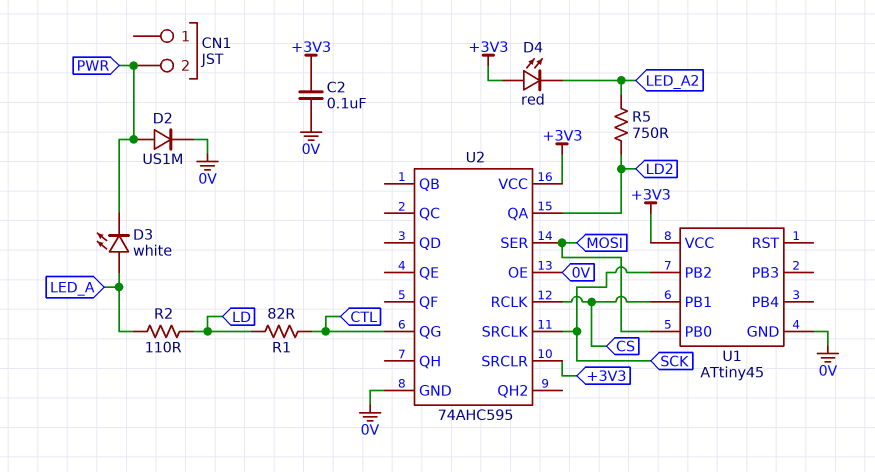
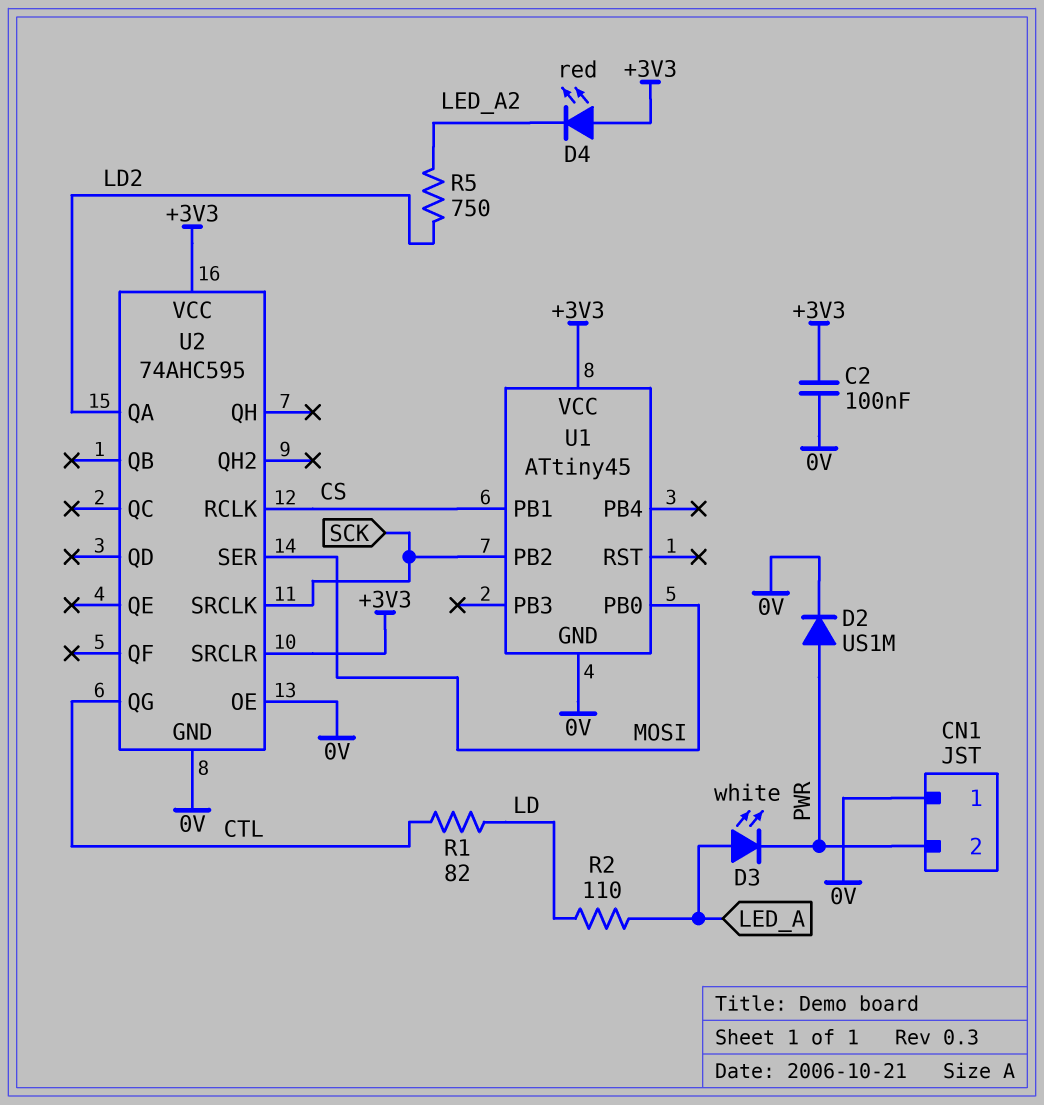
CN1 pin 1: none -> 0V

